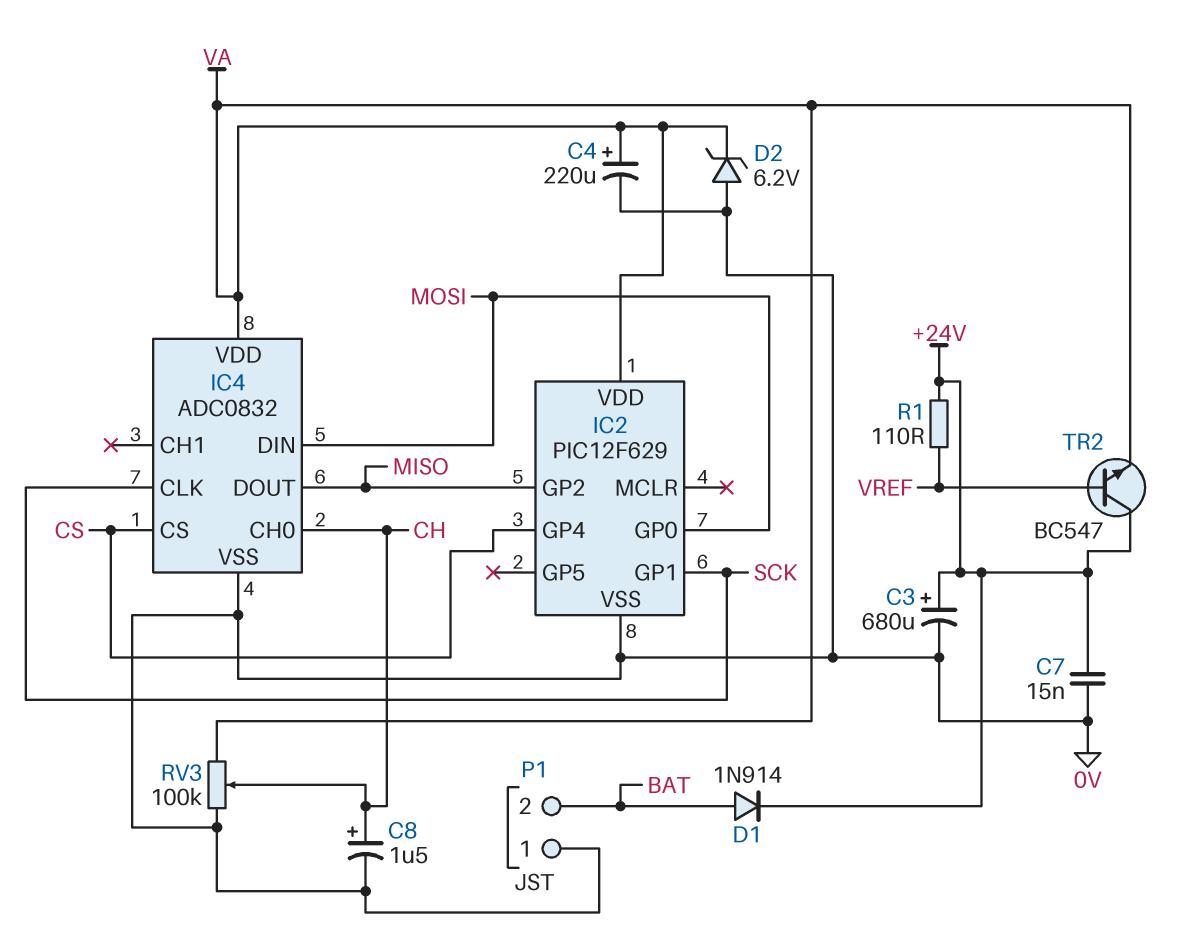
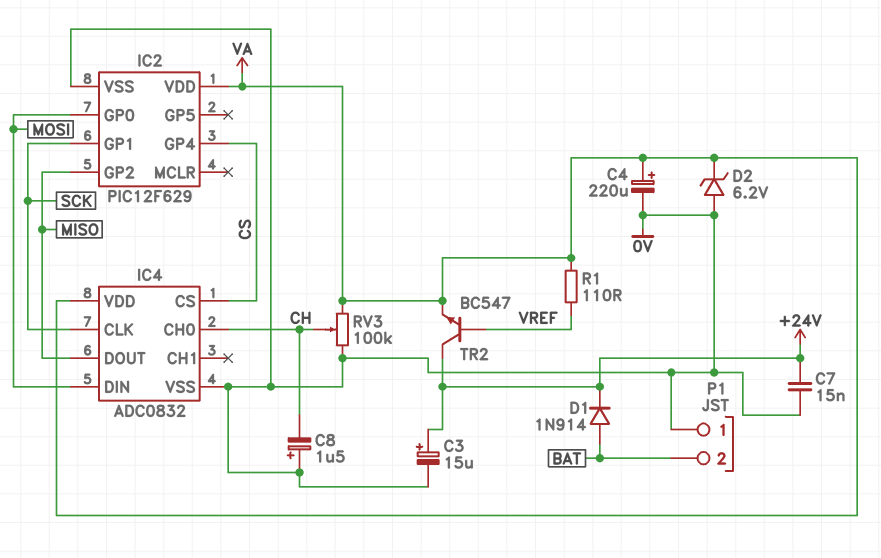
C3: 680uF (plus +24V, minus 0V) -> 15uF (plus +24V, minus 0V)
C8: 1.5uF (plus CH, minus 0V) -> 1.5uF (plus 0V, minus CH)
R1: 110 (+24V, VREF) -> 110 (VA, VREF)

